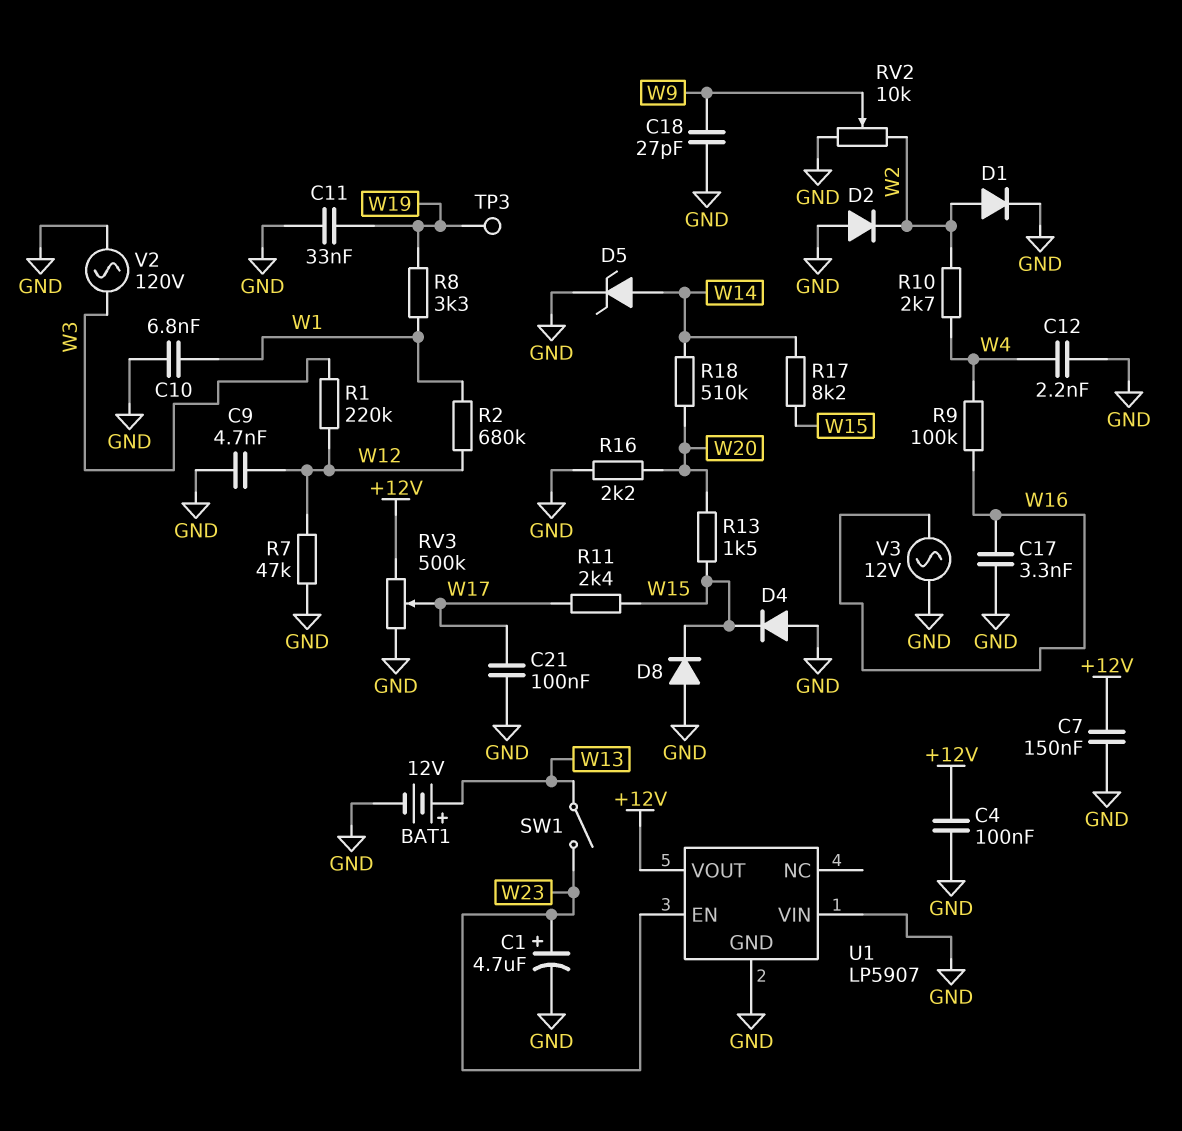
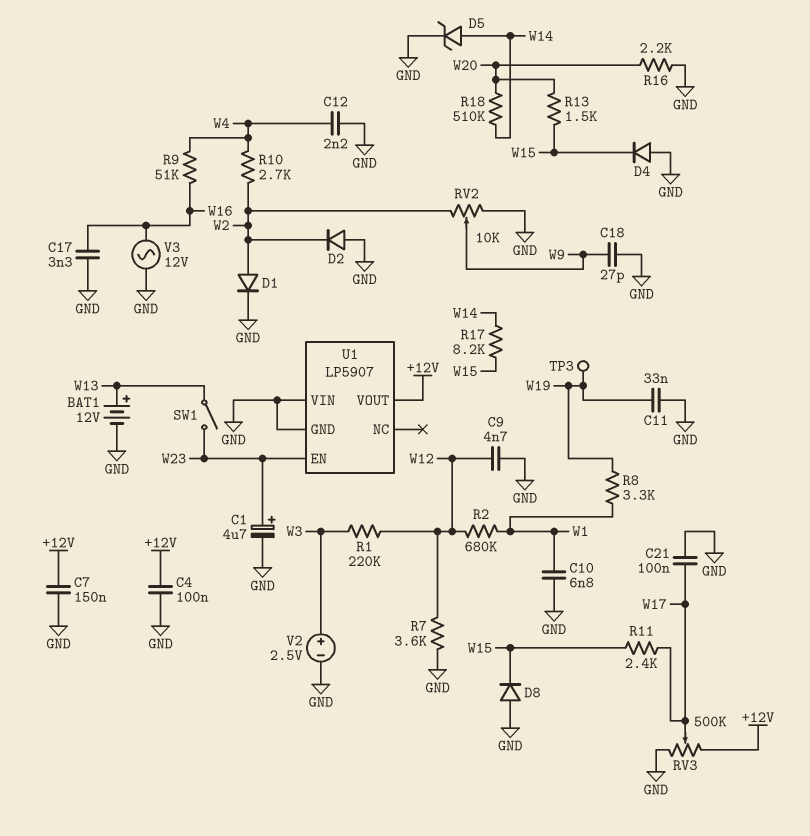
R7: 47k (GND, W12) -> 3.6k (GND, W12)
R9: 100k (W4, W16) -> 51k (W4, W16)
V2: AC 120V (GND, W3) -> 2.5V (plus W3, minus GND)

